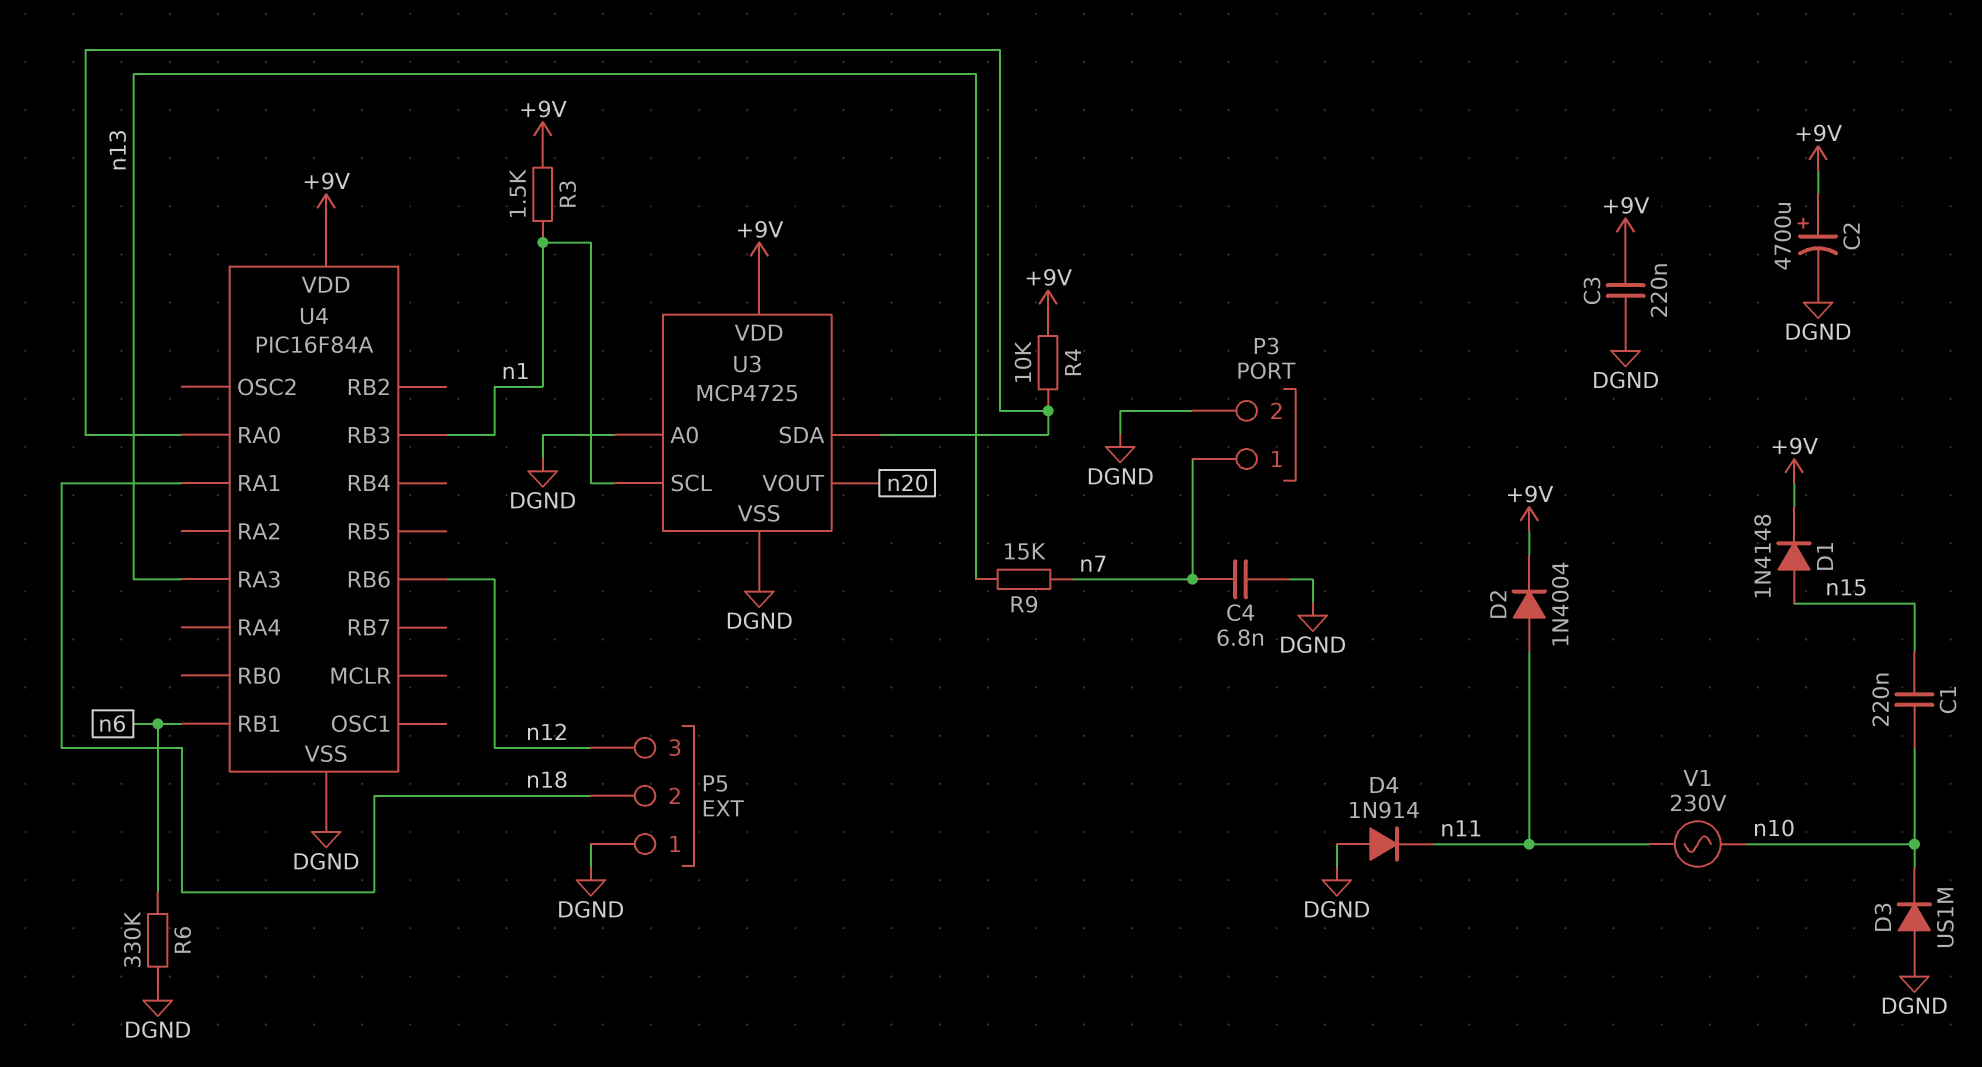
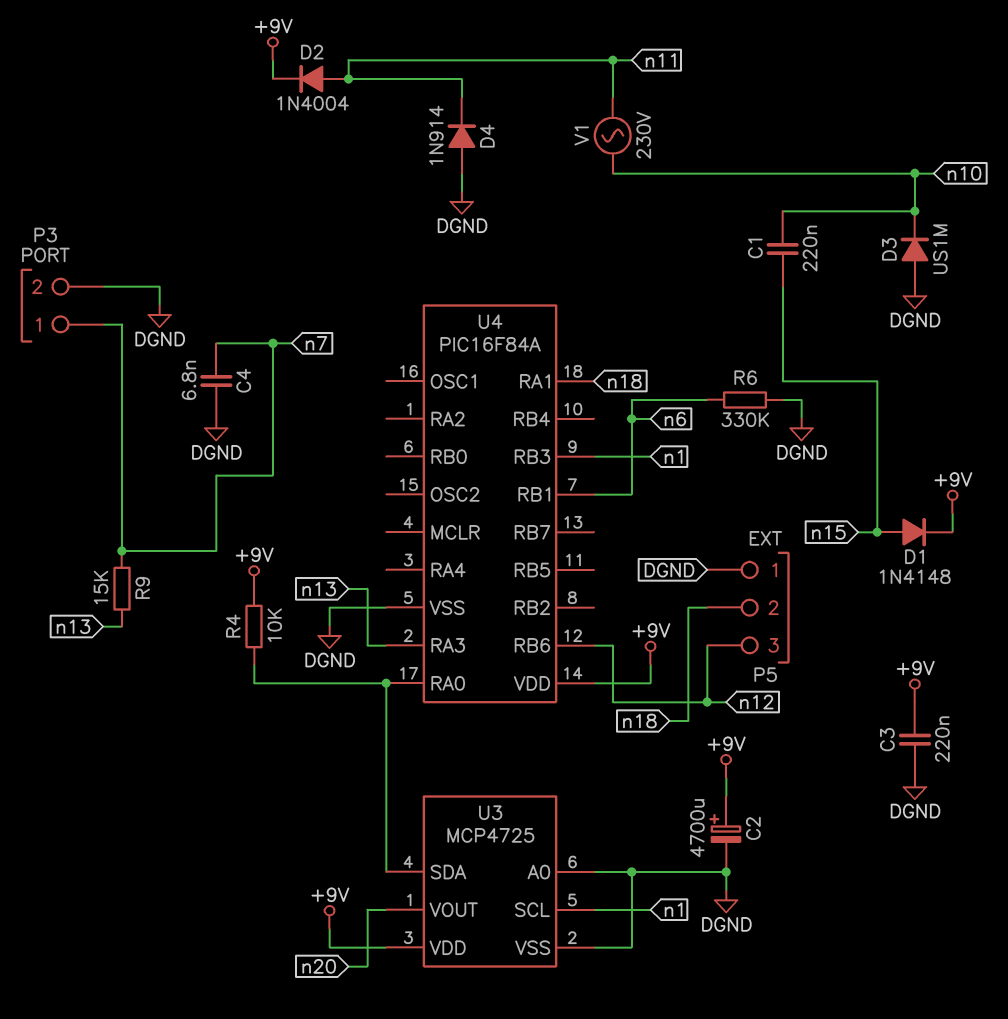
R3: 1.5k (+9V, n1) -> none

